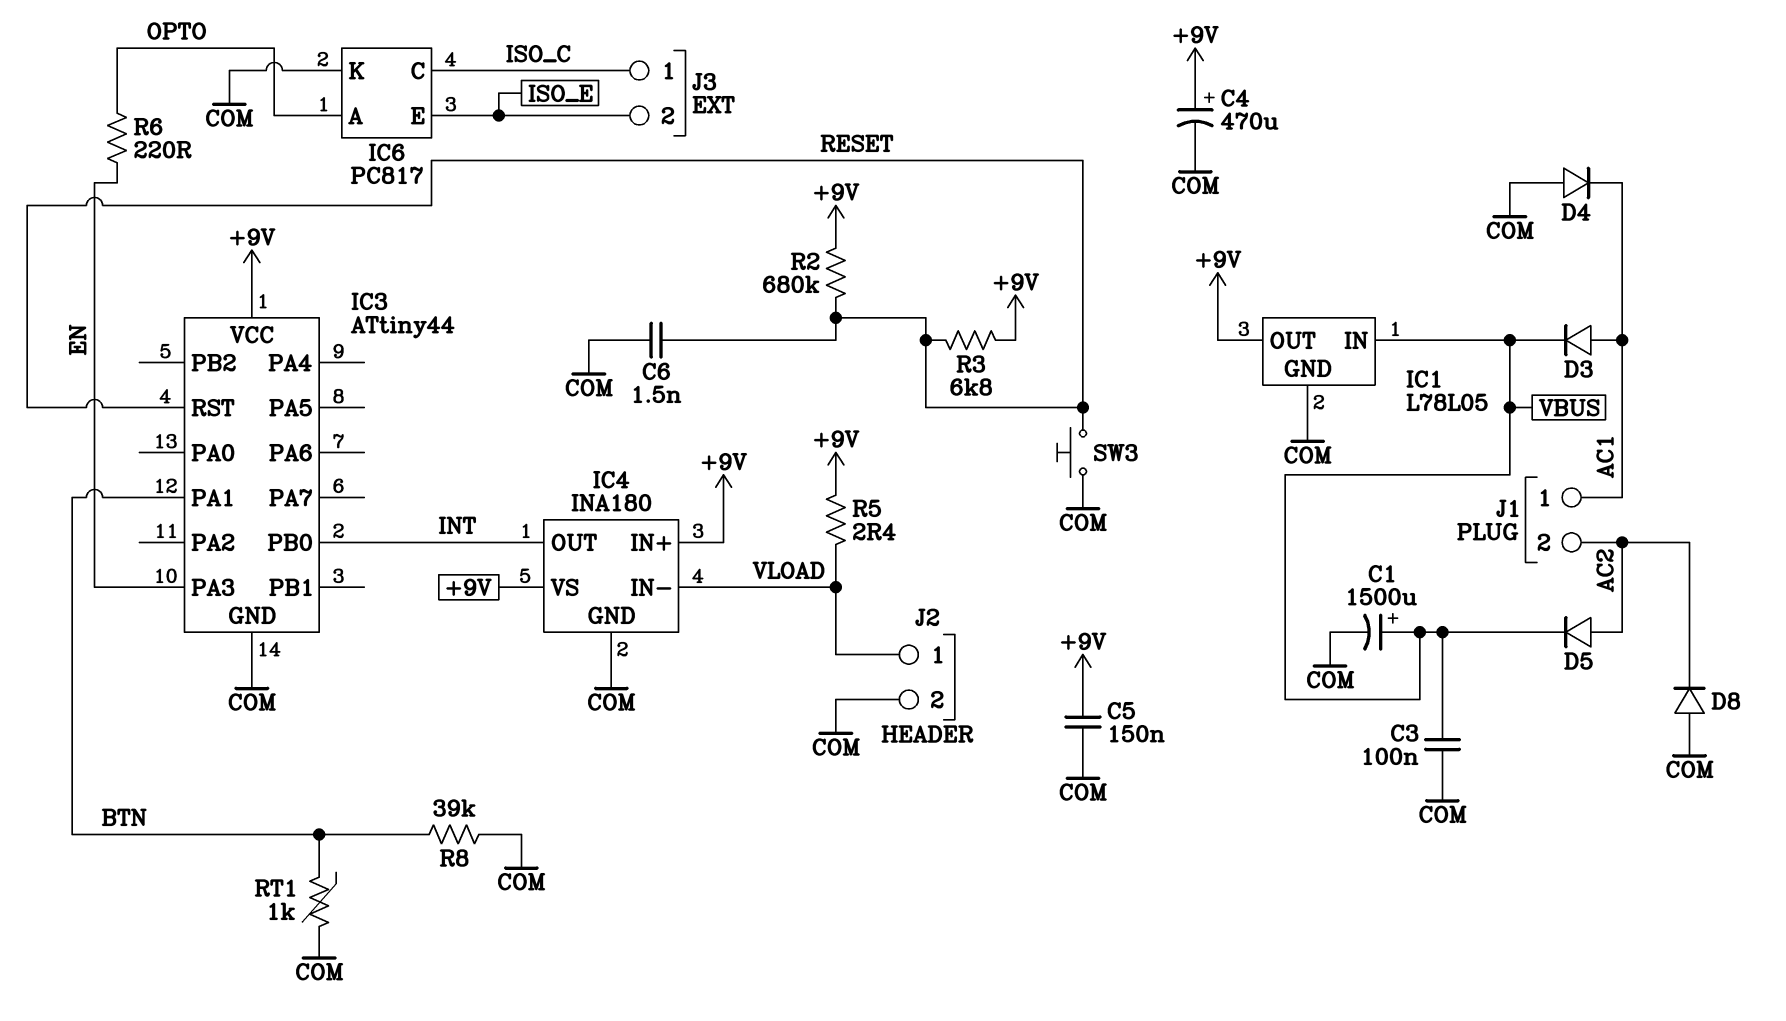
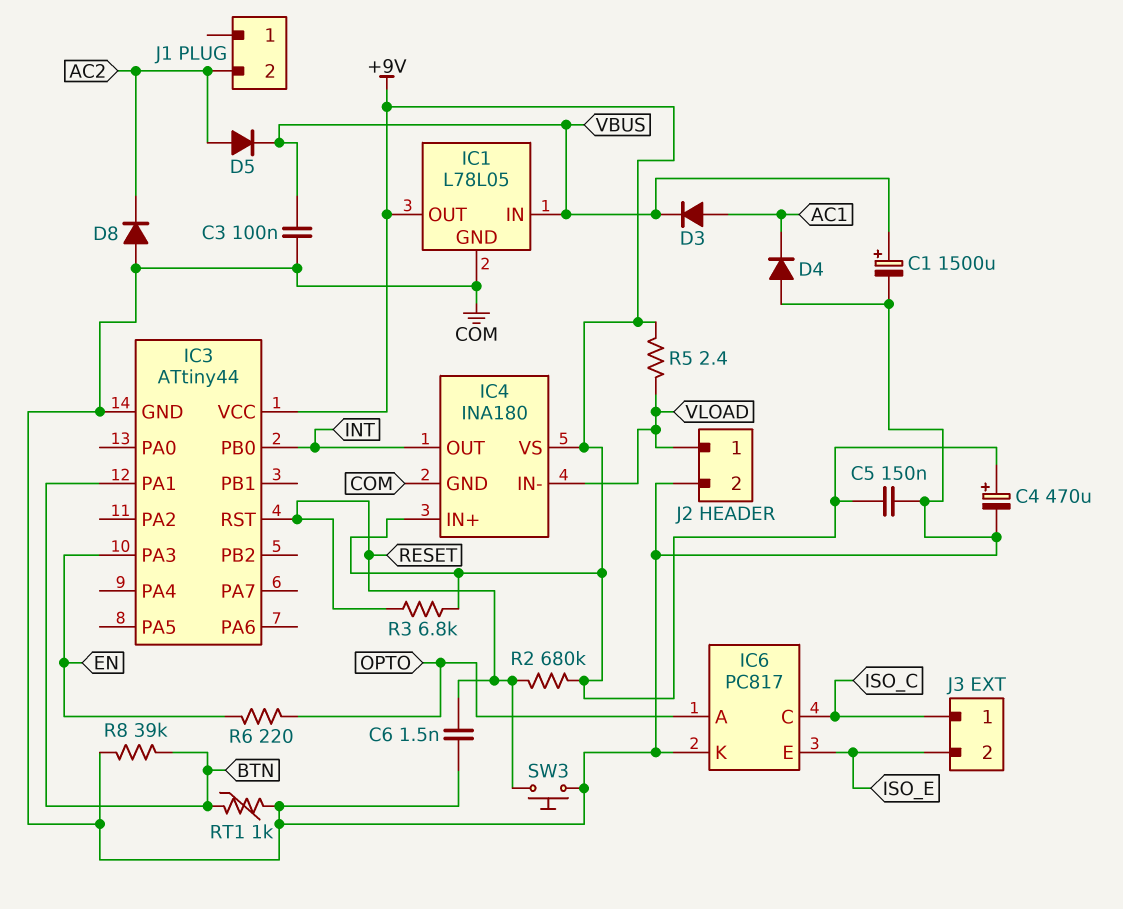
J1 pin 1: AC1 -> none

